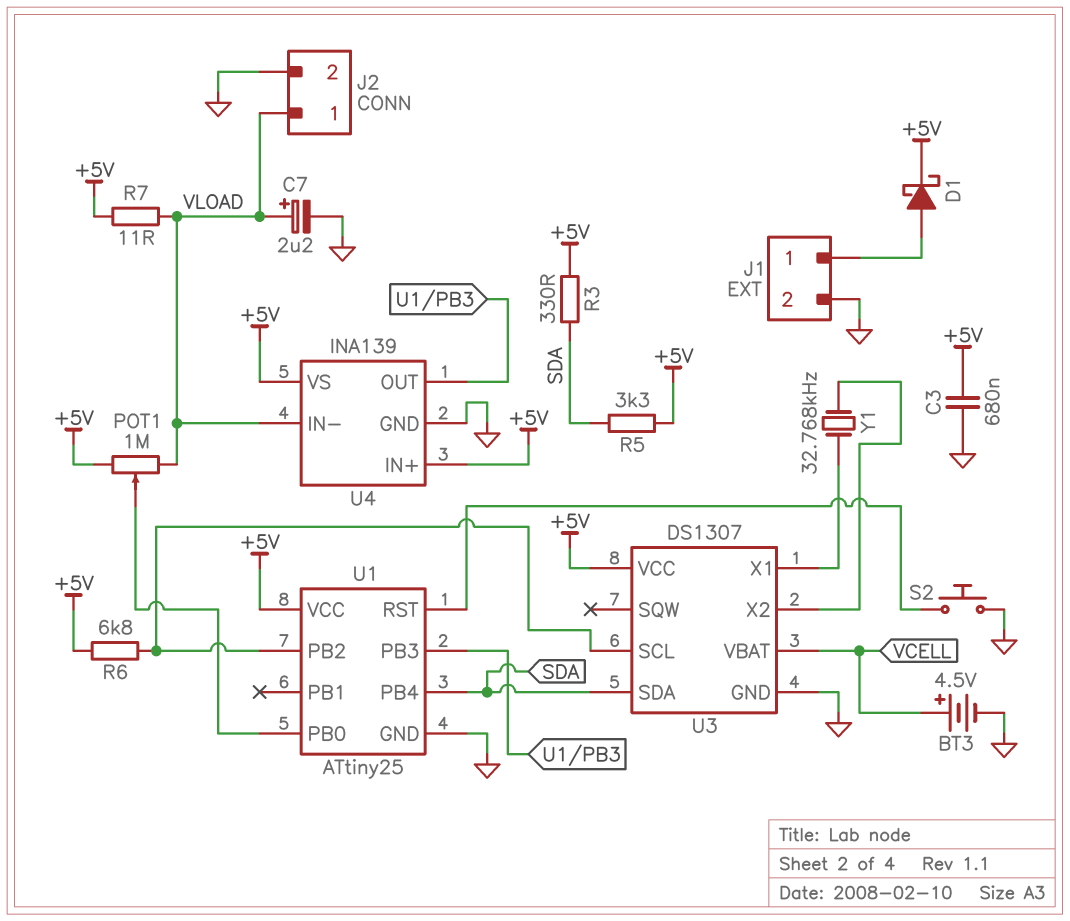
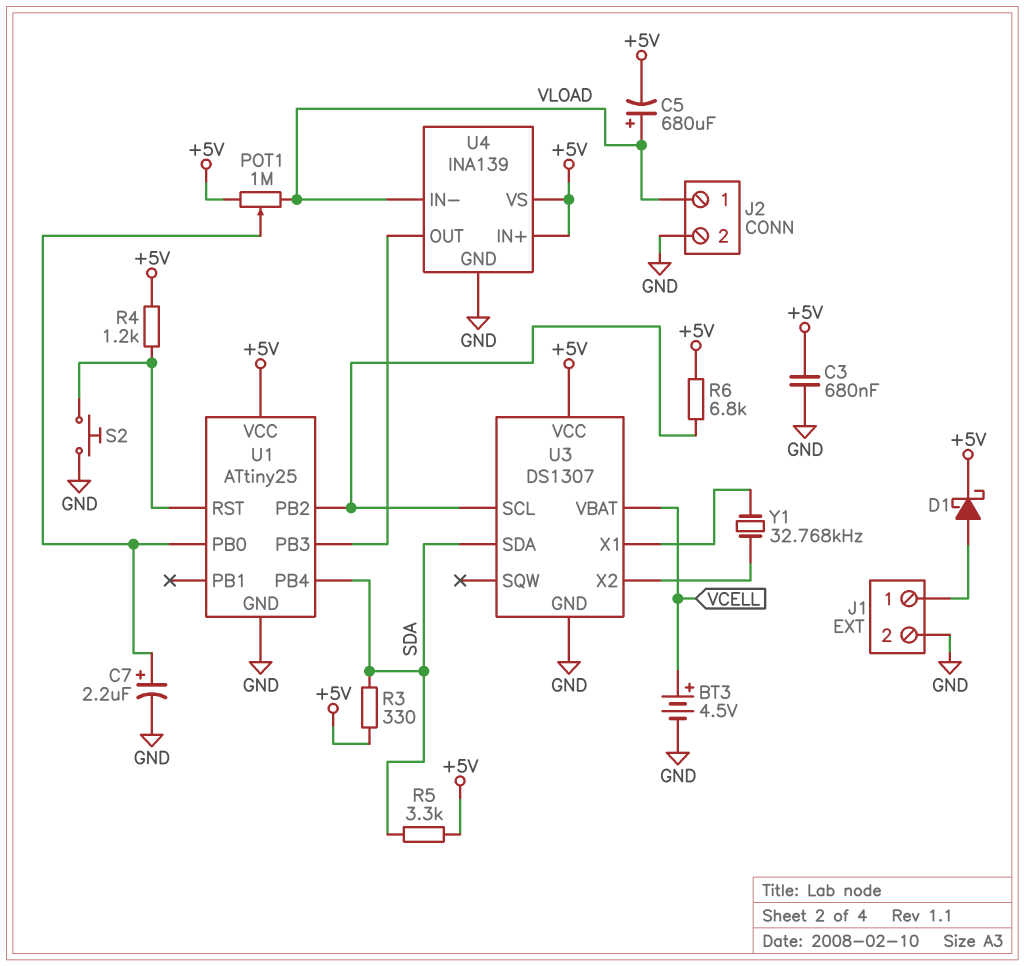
C5: none -> 680uF (plus VLOAD, minus +5V)
C7: 2.2uF (plus VLOAD, minus GND) -> 2.2uF (plus U1/PB0, minus GND)
R4: none -> 1.2k (+5V, U1/RST)
R7: 11 (+5V, VLOAD) -> none

